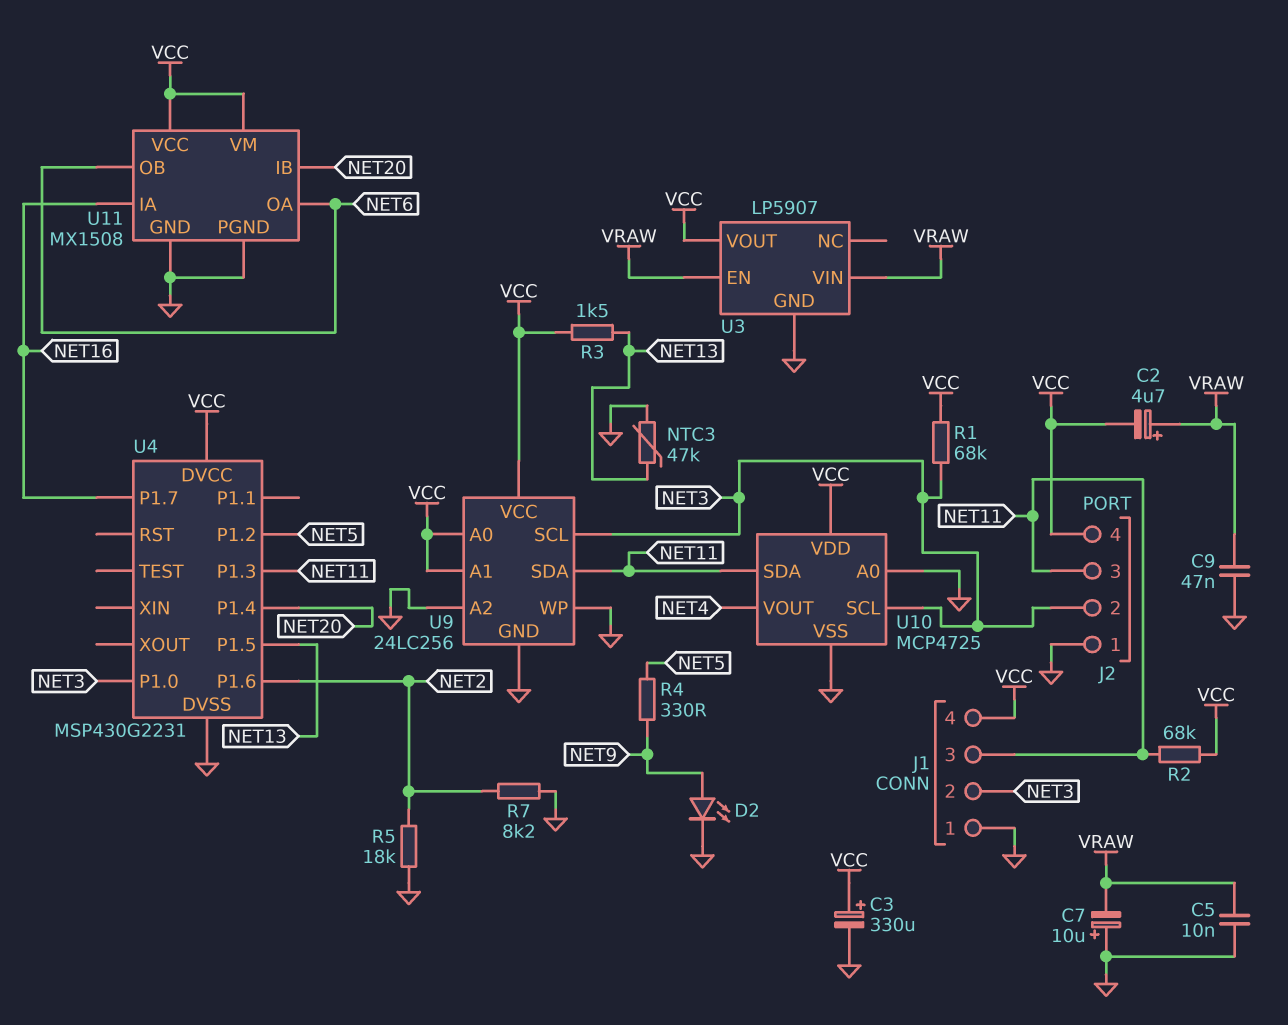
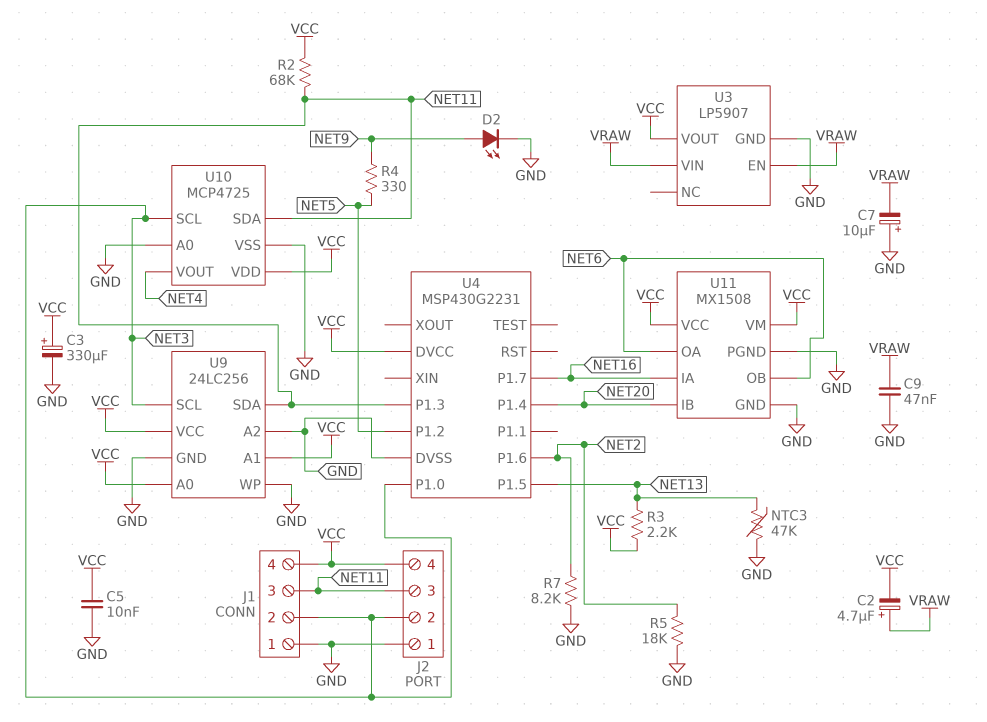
C5: 10nF (GND, VRAW) -> 10nF (GND, VCC)
R1: 68k (NET3, VCC) -> none
R3: 1.5k (NET13, VCC) -> 2.2k (NET13, VCC)

